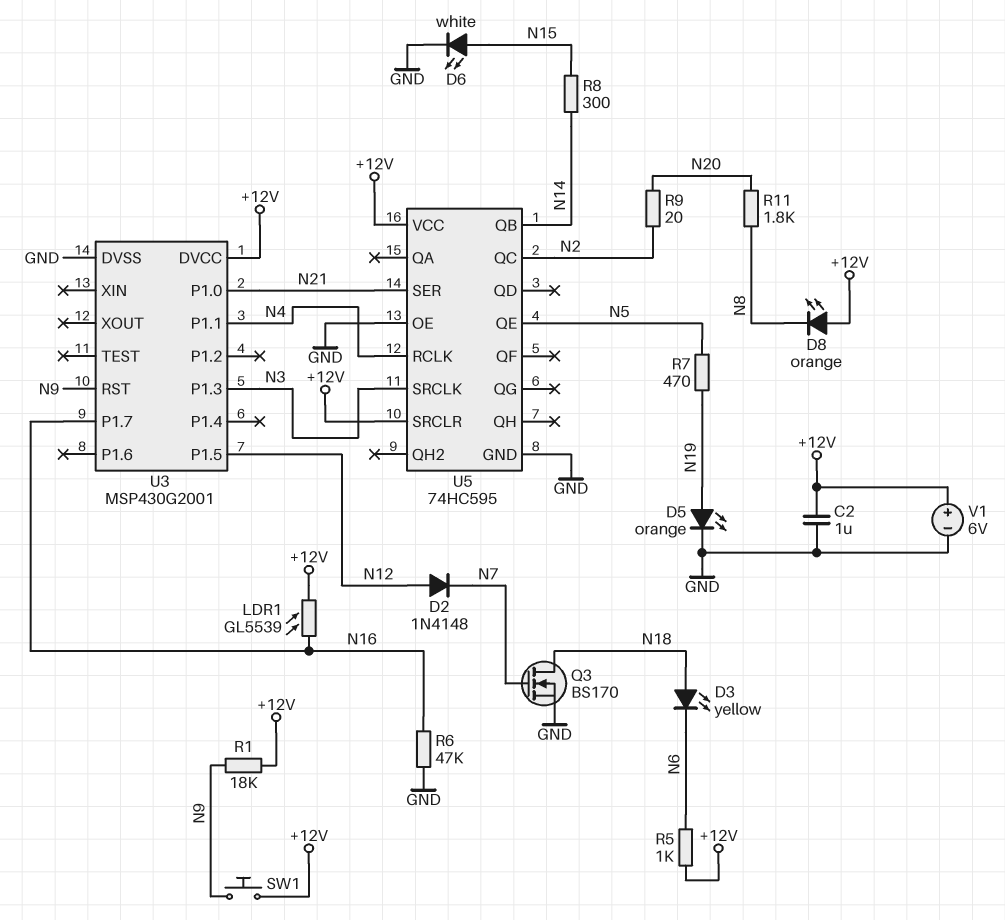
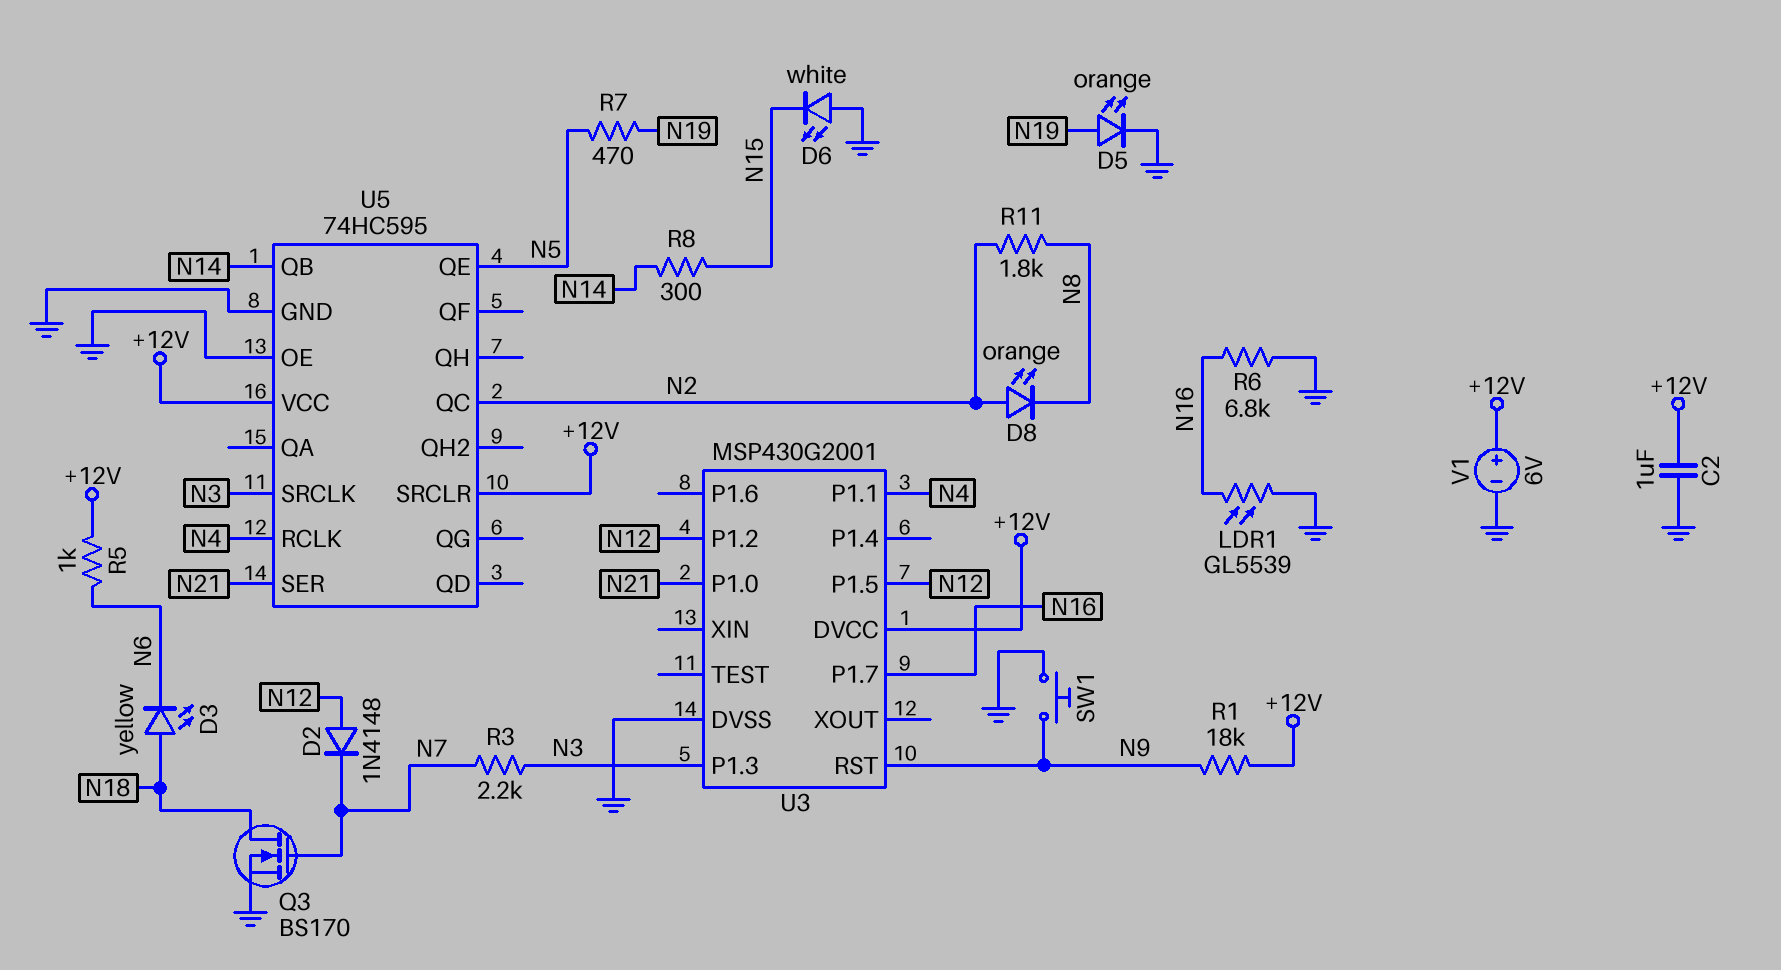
D6: LED white (A N15, K GND) -> LED white (A GND, K N15)
D8: LED orange (A +12V, K N8) -> LED orange (A N2, K N8)
LDR1: GL5539 (+12V, N16) -> GL5539 (GND, N16)
R3: none -> 2.2k (N3, N7)
R6: 47k (GND, N16) -> 6.8k (GND, N16)
R9: 20 (N2, N20) -> none
R11: 1.8k (N8, N20) -> 1.8k (N2, N8)
SW1: button (+12V, N9) -> button (GND, N9)
U3 pin P1.2: none -> N12

